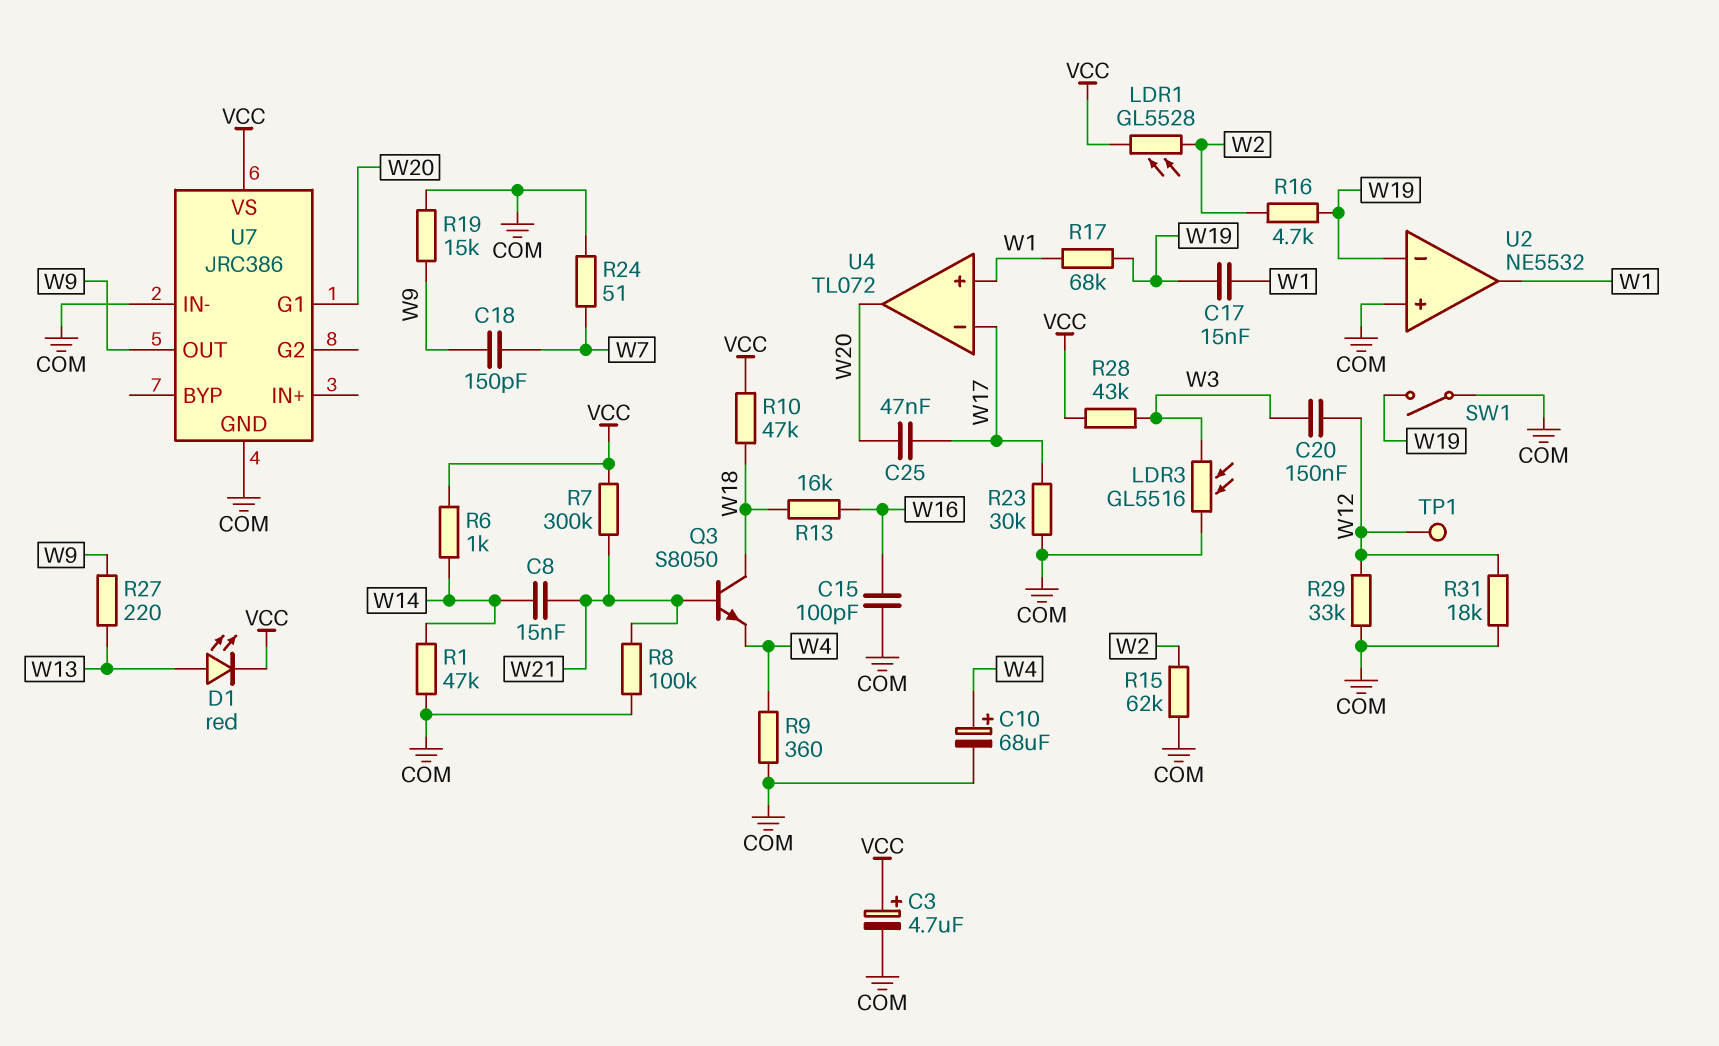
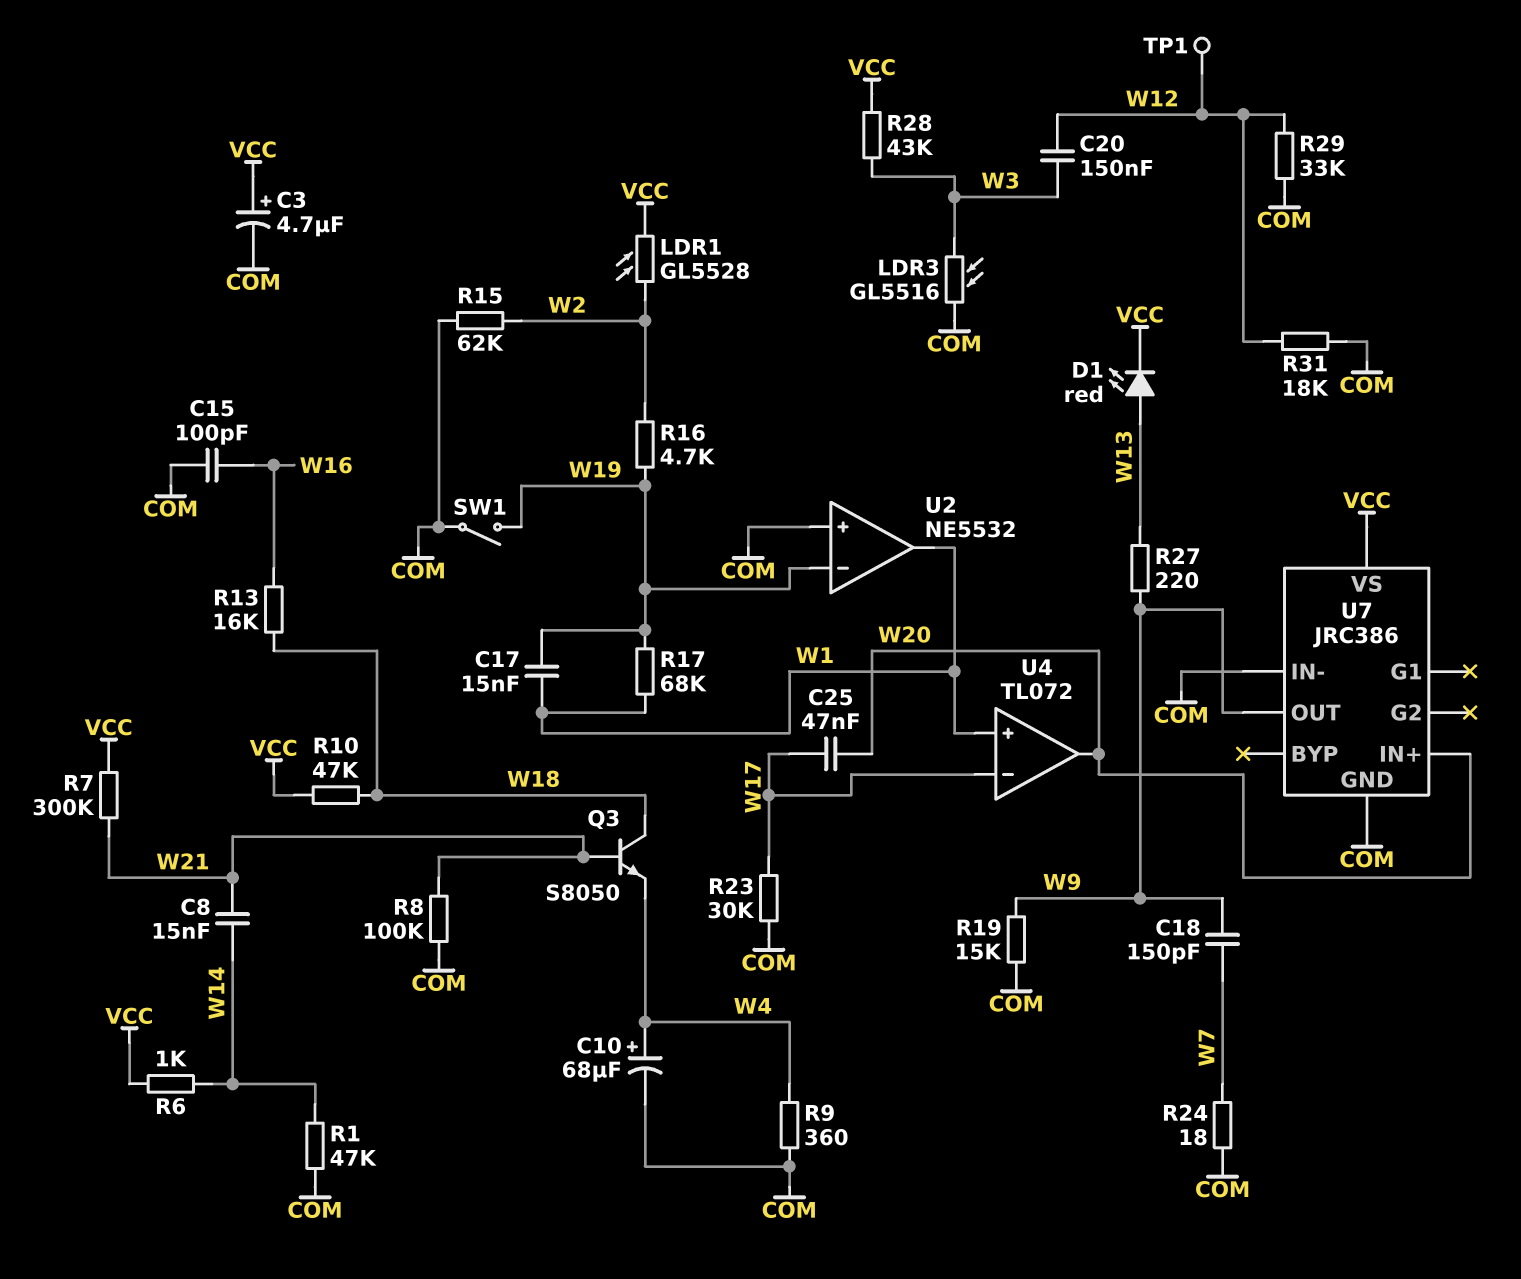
R24: 51 (COM, W7) -> 18 (COM, W7)
U7 pin G1: W20 -> none
U7 pin IN+: none -> W20

